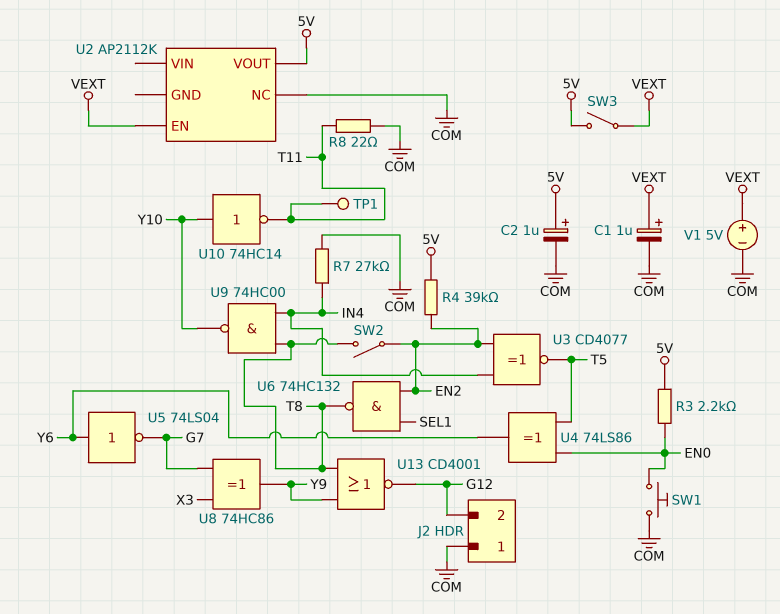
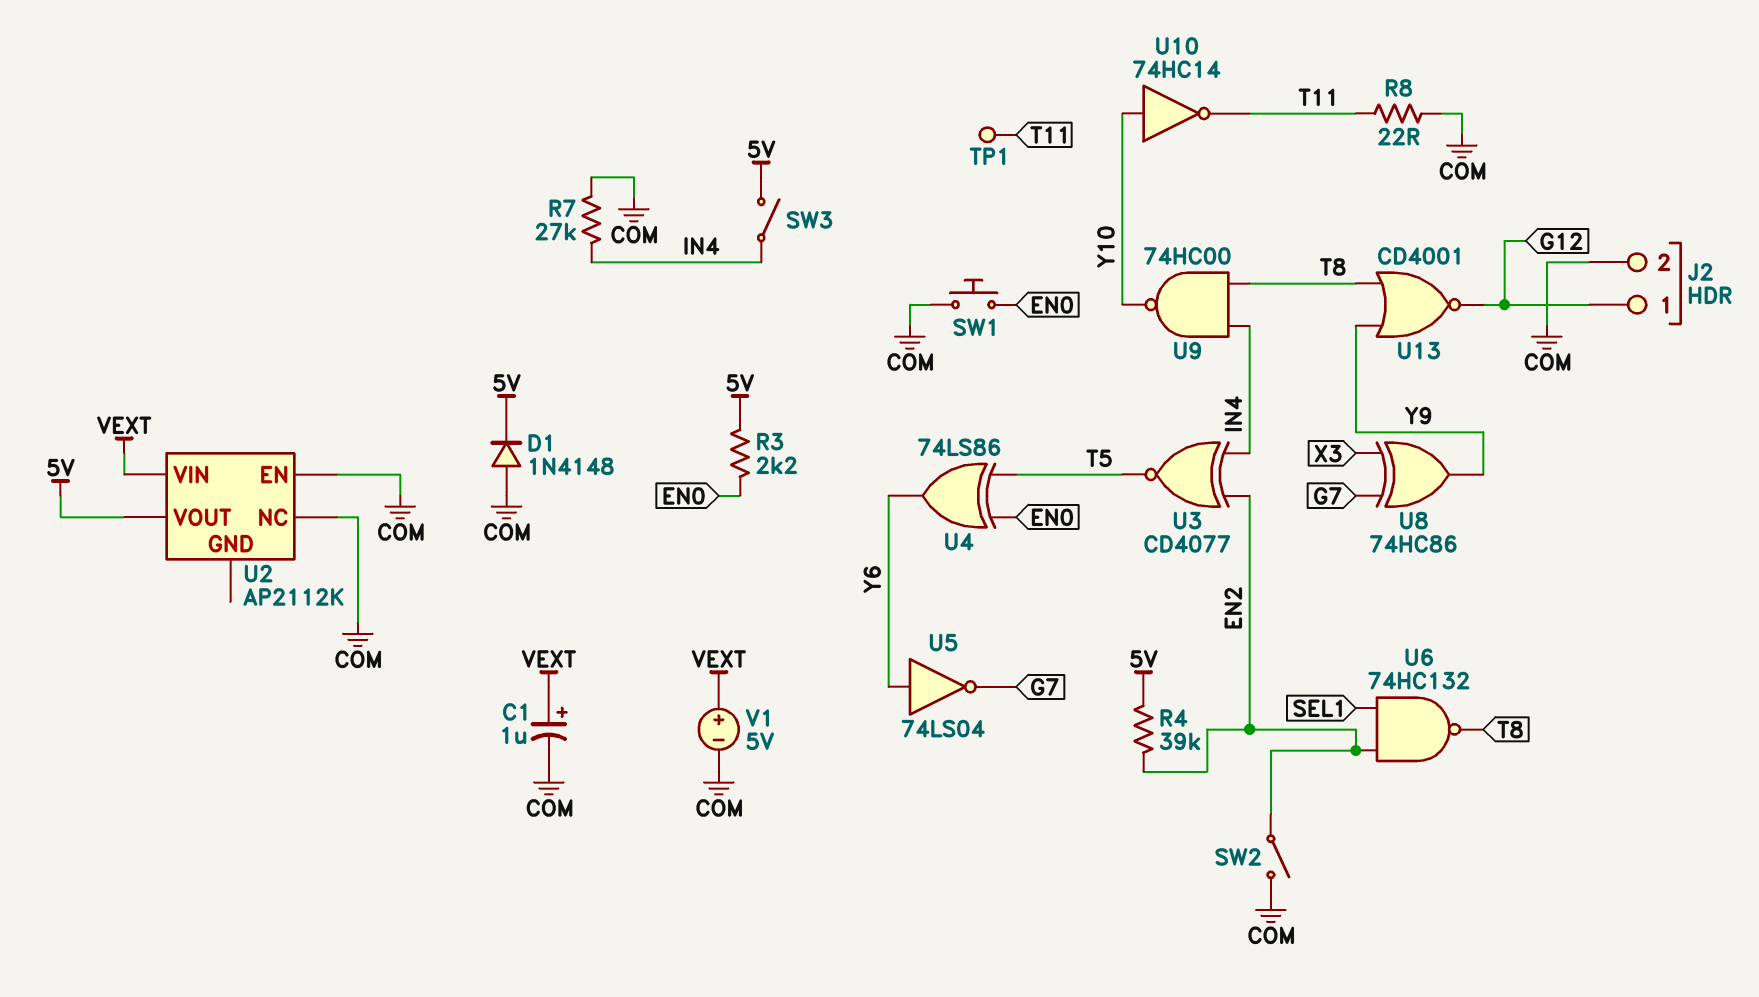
C2: 1uF (plus 5V, minus COM) -> none
D1: none -> diode 1N4148 (A COM, K 5V)
J2 pin 1: COM -> G12
J2 pin 2: G12 -> COM
SW2: switch (EN2, T8) -> switch (COM, EN2)
SW3: switch (5V, VEXT) -> switch (5V, IN4)
U2 pin EN: VEXT -> COM
U2 pin VIN: none -> VEXT

